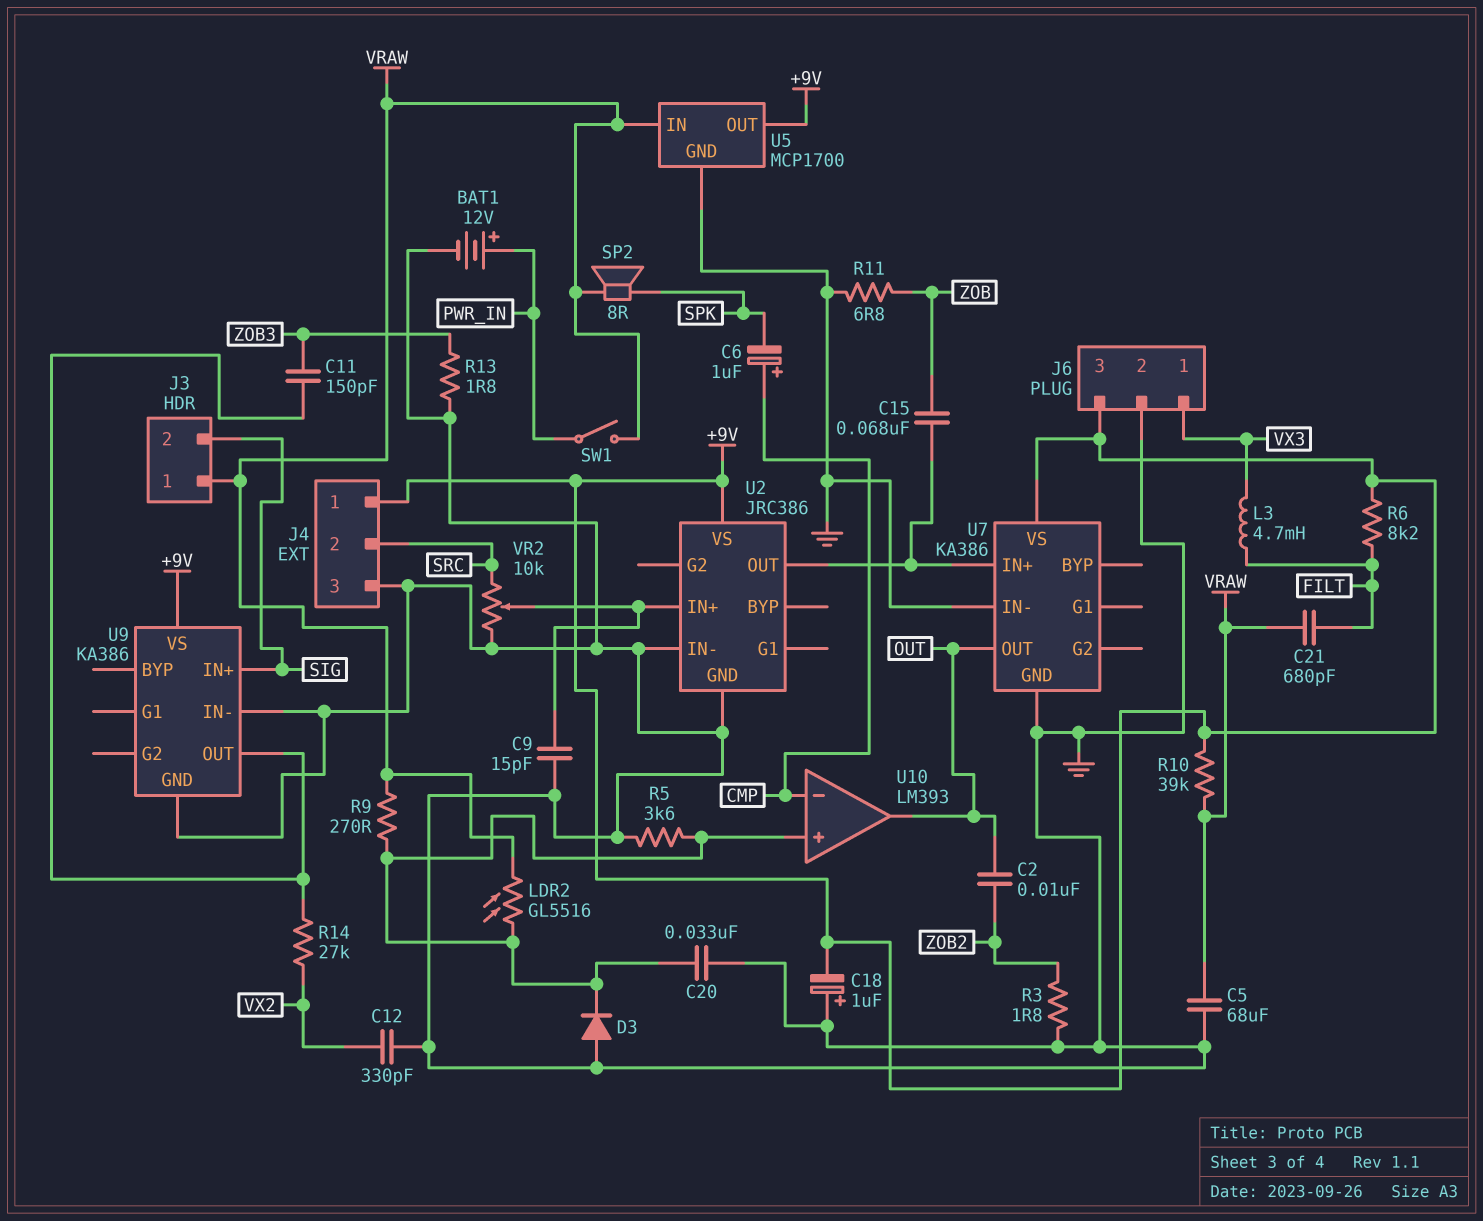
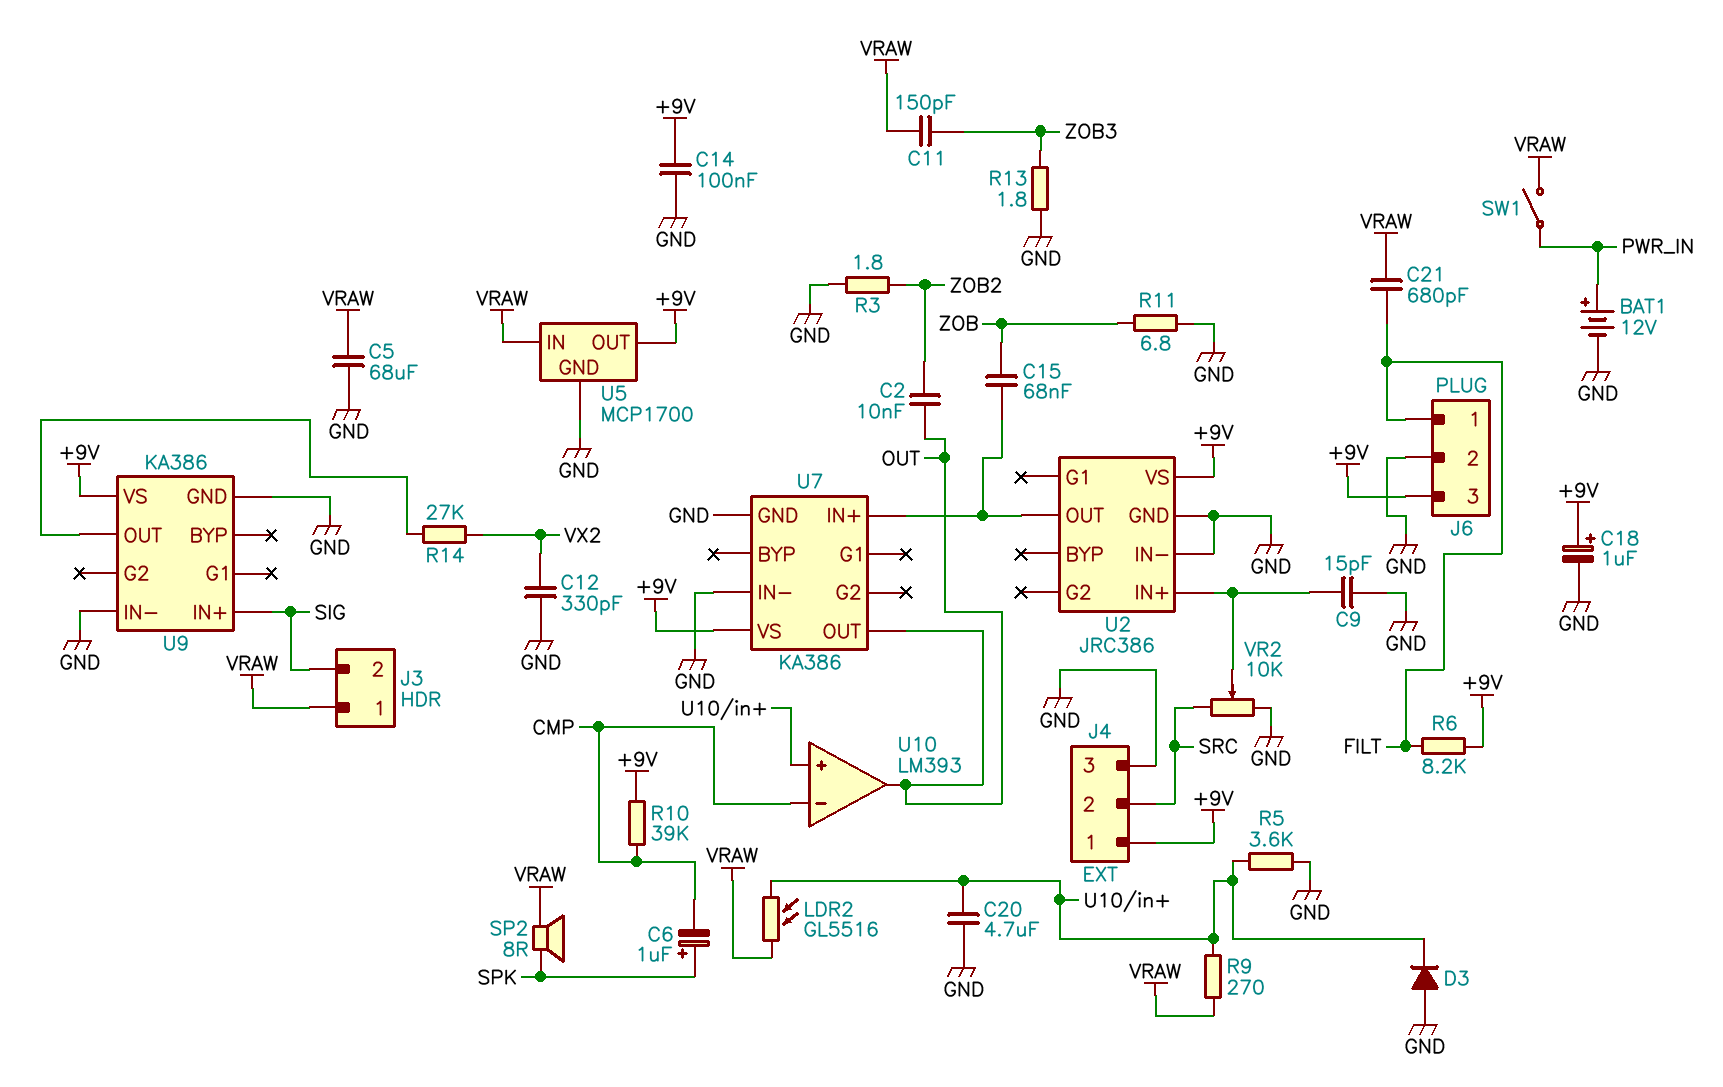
C6: 1uF (plus CMP, minus SPK) -> 1uF (plus SPK, minus CMP)
C11: 150pF (U9/OUT, ZOB3) -> 150pF (VRAW, ZOB3)
C14: none -> 100nF (+9V, GND)
C18: 1uF (plus GND, minus +9V) -> 1uF (plus +9V, minus GND)
C20: 33nF (GND, U10/in+) -> 4.7uF (GND, U10/in+)
J6 pin 1: VX3 -> FILT
L3: 4.7mH (FILT, VX3) -> none
R10: 39k (+9V, VRAW) -> 39k (+9V, CMP)

